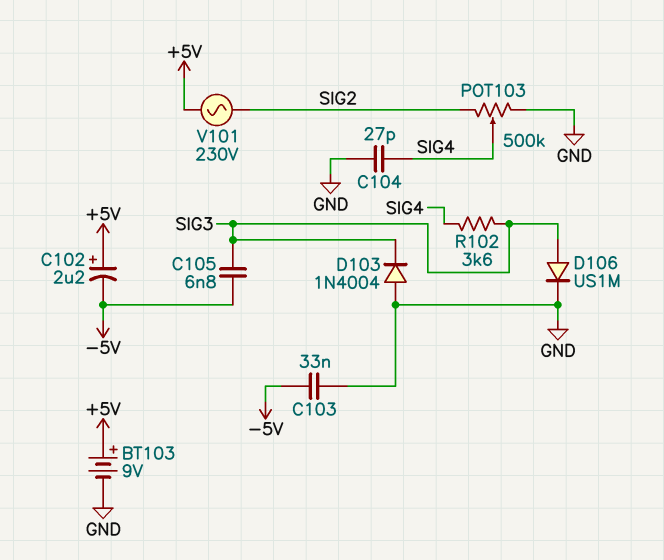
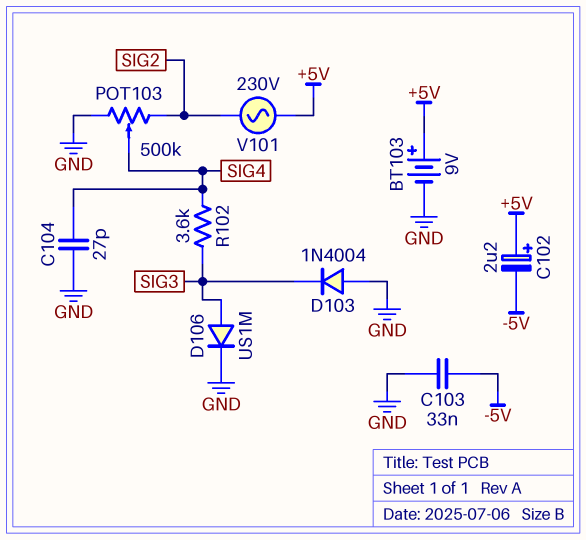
C105: 6.8nF (-5V, SIG3) -> none

